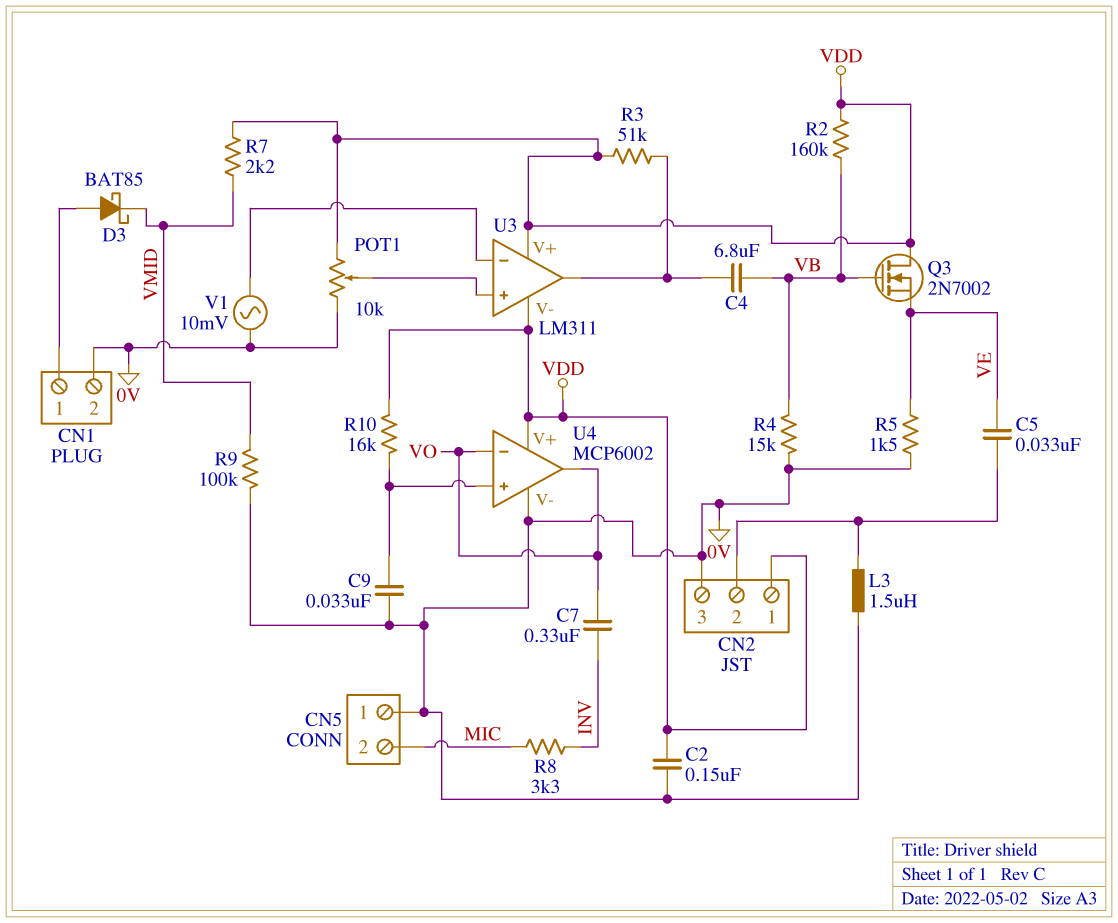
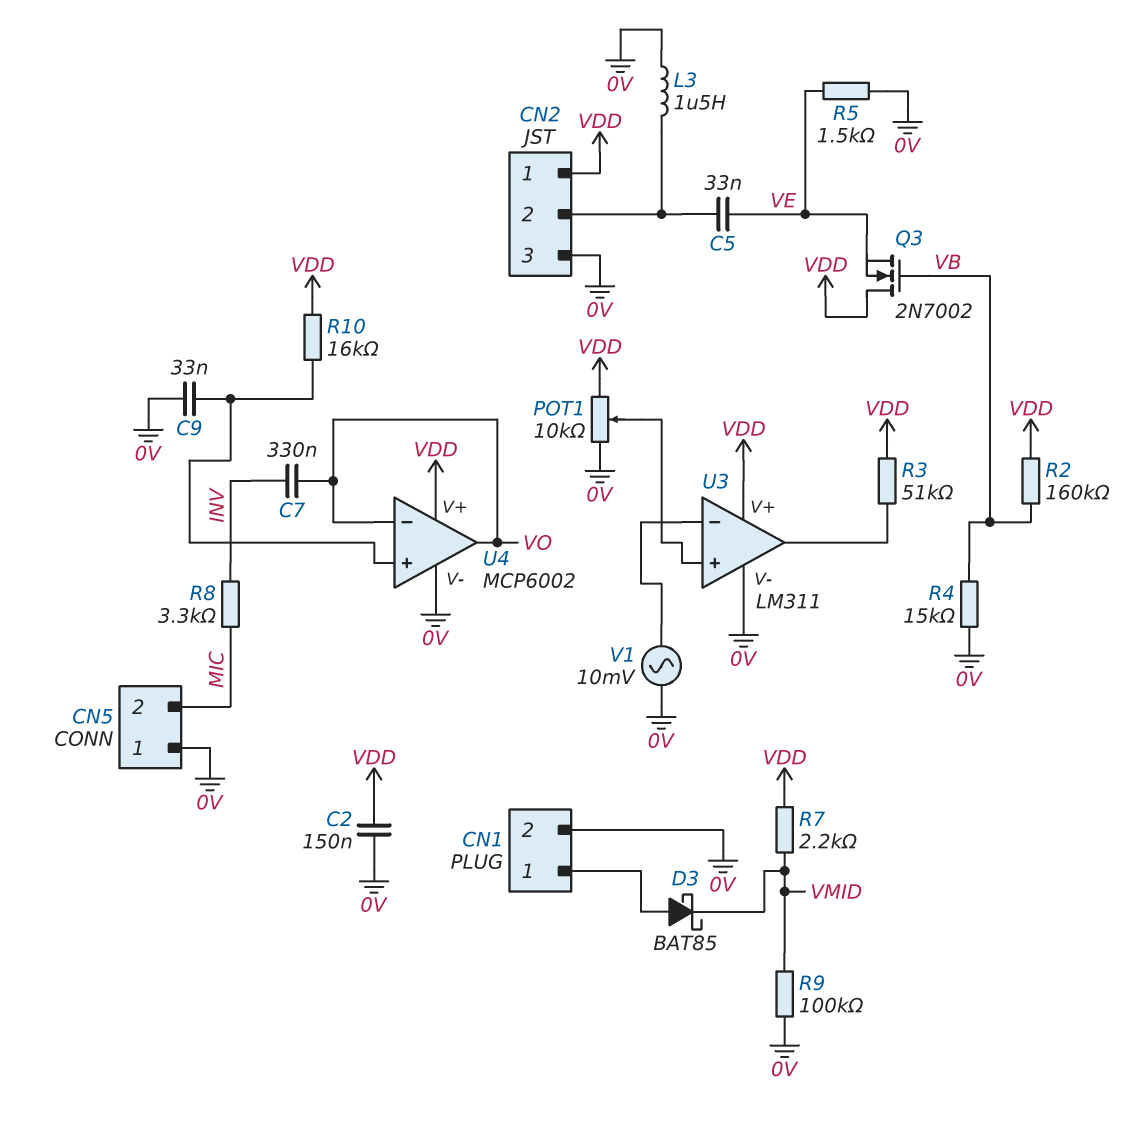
C4: 6.8uF (U3/out, VB) -> none
U3 pin V-: VDD -> 0V

